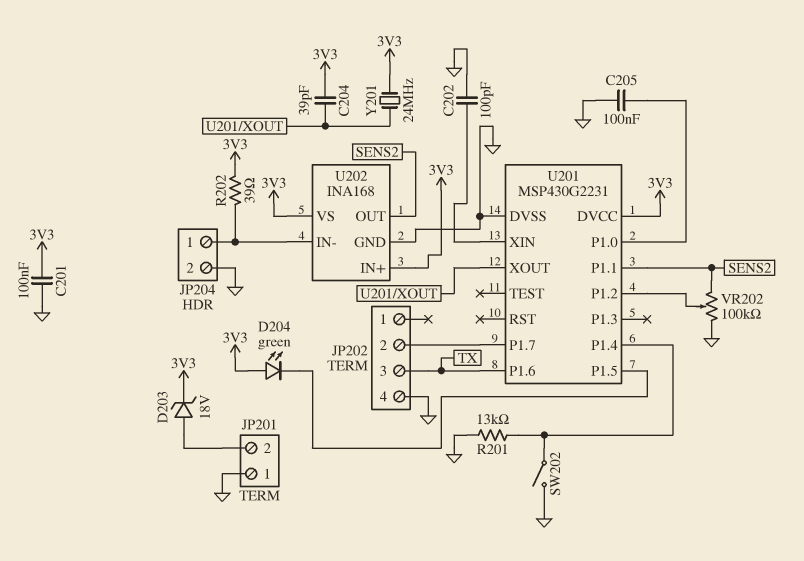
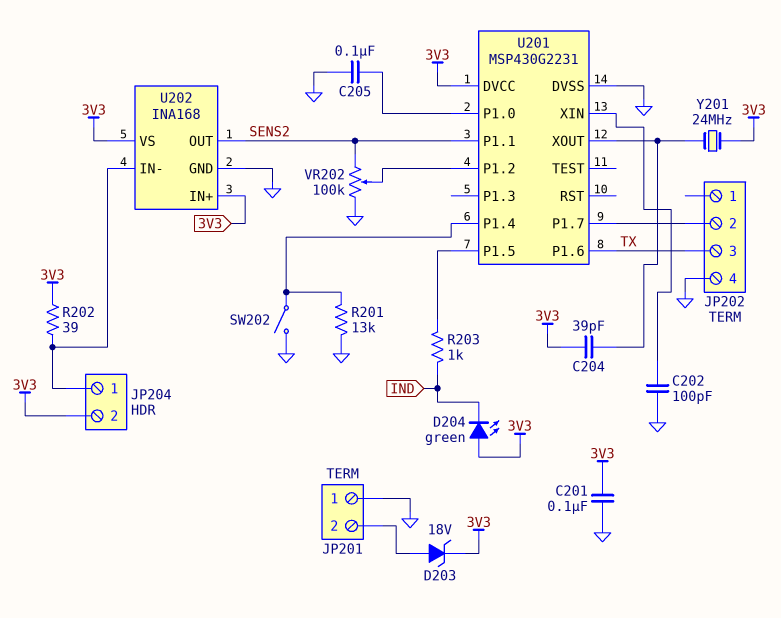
D204: LED green (A 3V3, K U201/P1.5) -> LED green (A 3V3, K IND)
JP204 pin 2: GND -> 3V3
R203: none -> 1k (IND, U201/P1.5)

